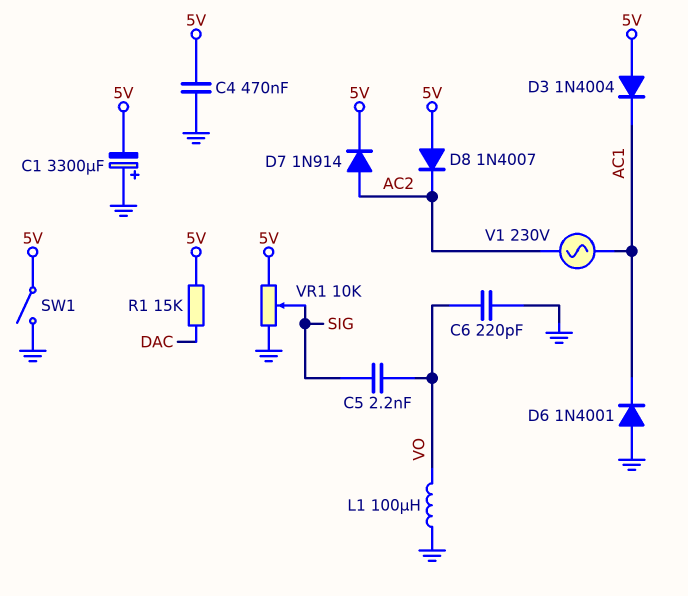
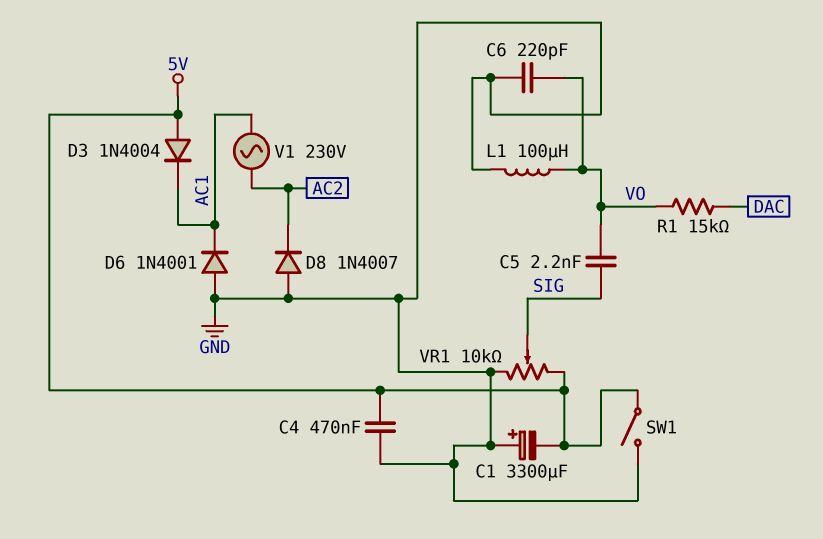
D7: diode 1N914 (A AC2, K 5V) -> none
D8: diode 1N4007 (A 5V, K AC2) -> diode 1N4007 (A GND, K AC2)
R1: 15k (5V, DAC) -> 15k (DAC, VO)

